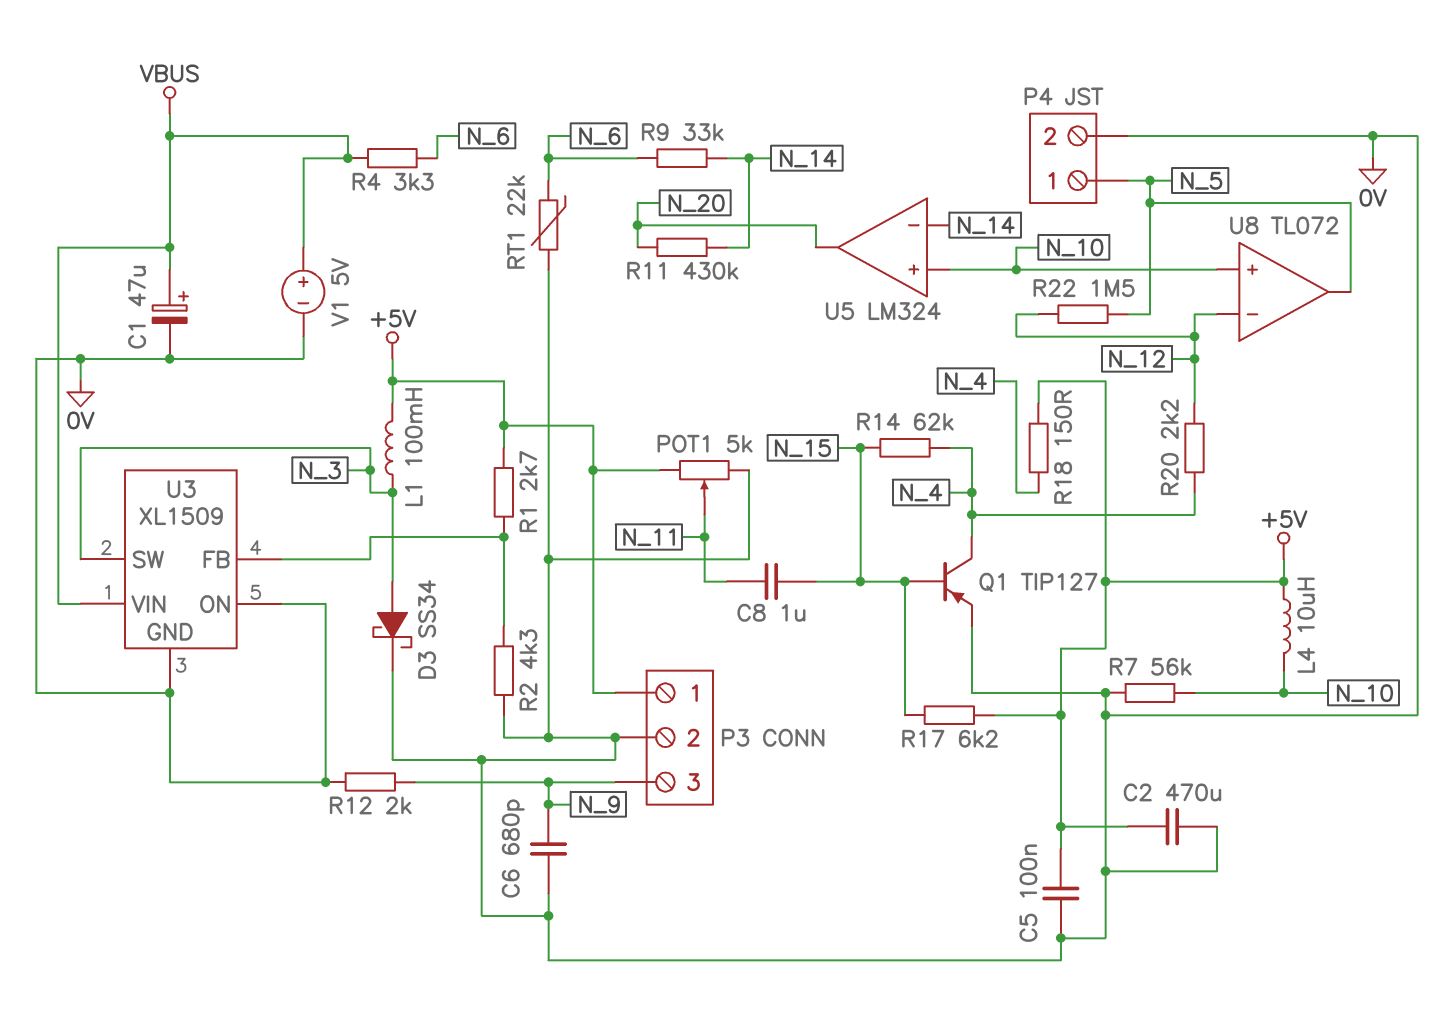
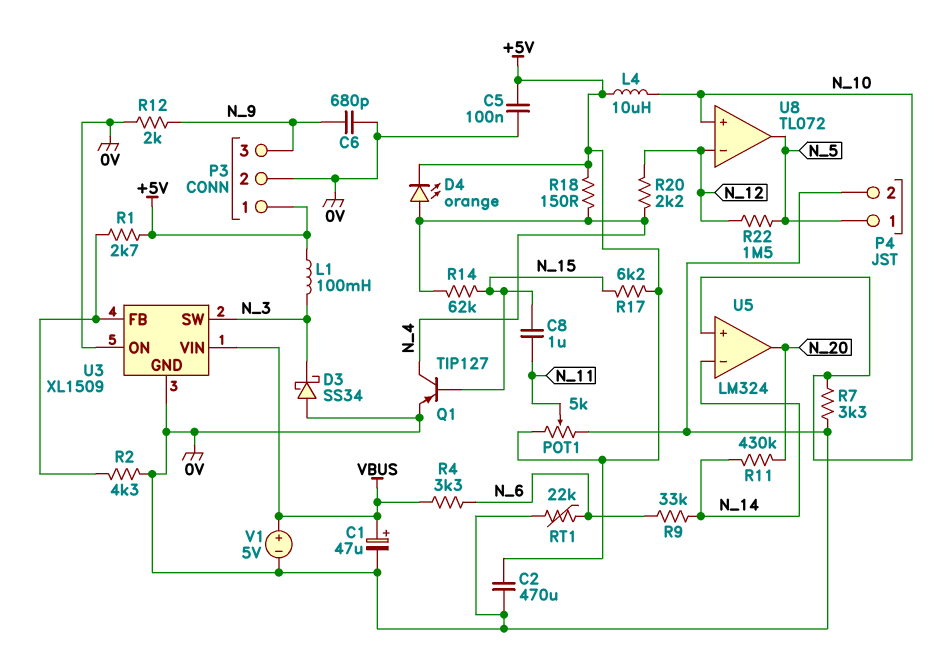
D3: schottky SS34 (A N_3, K 0V) -> schottky SS34 (A 0V, K N_3)
D4: none -> LED orange (A N_4, K +5V)
R7: 56k (0V, N_10) -> 3.3k (0V, N_10)

